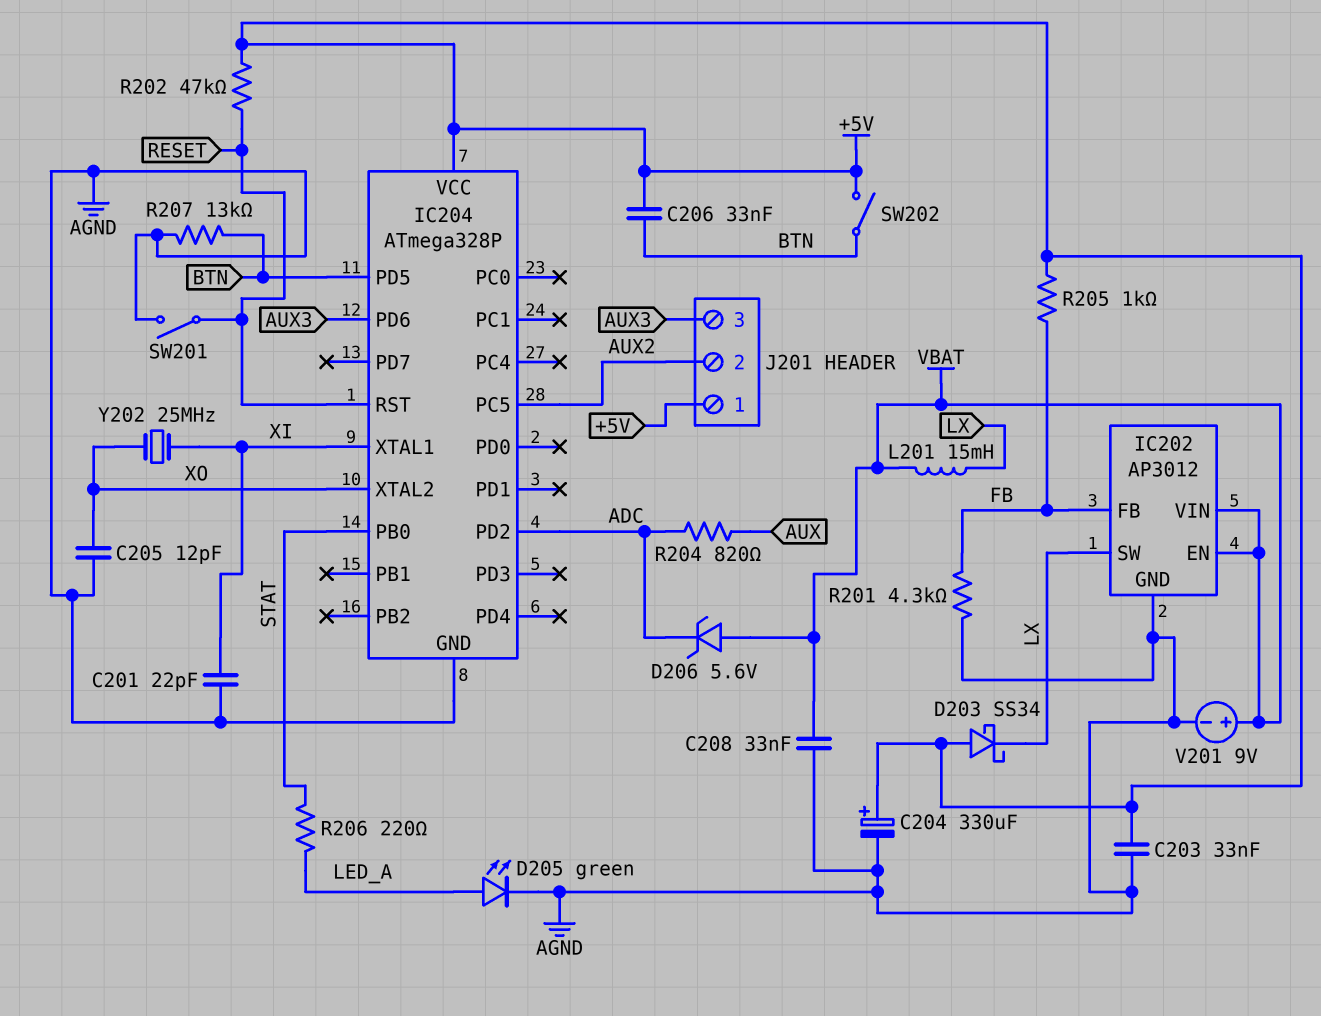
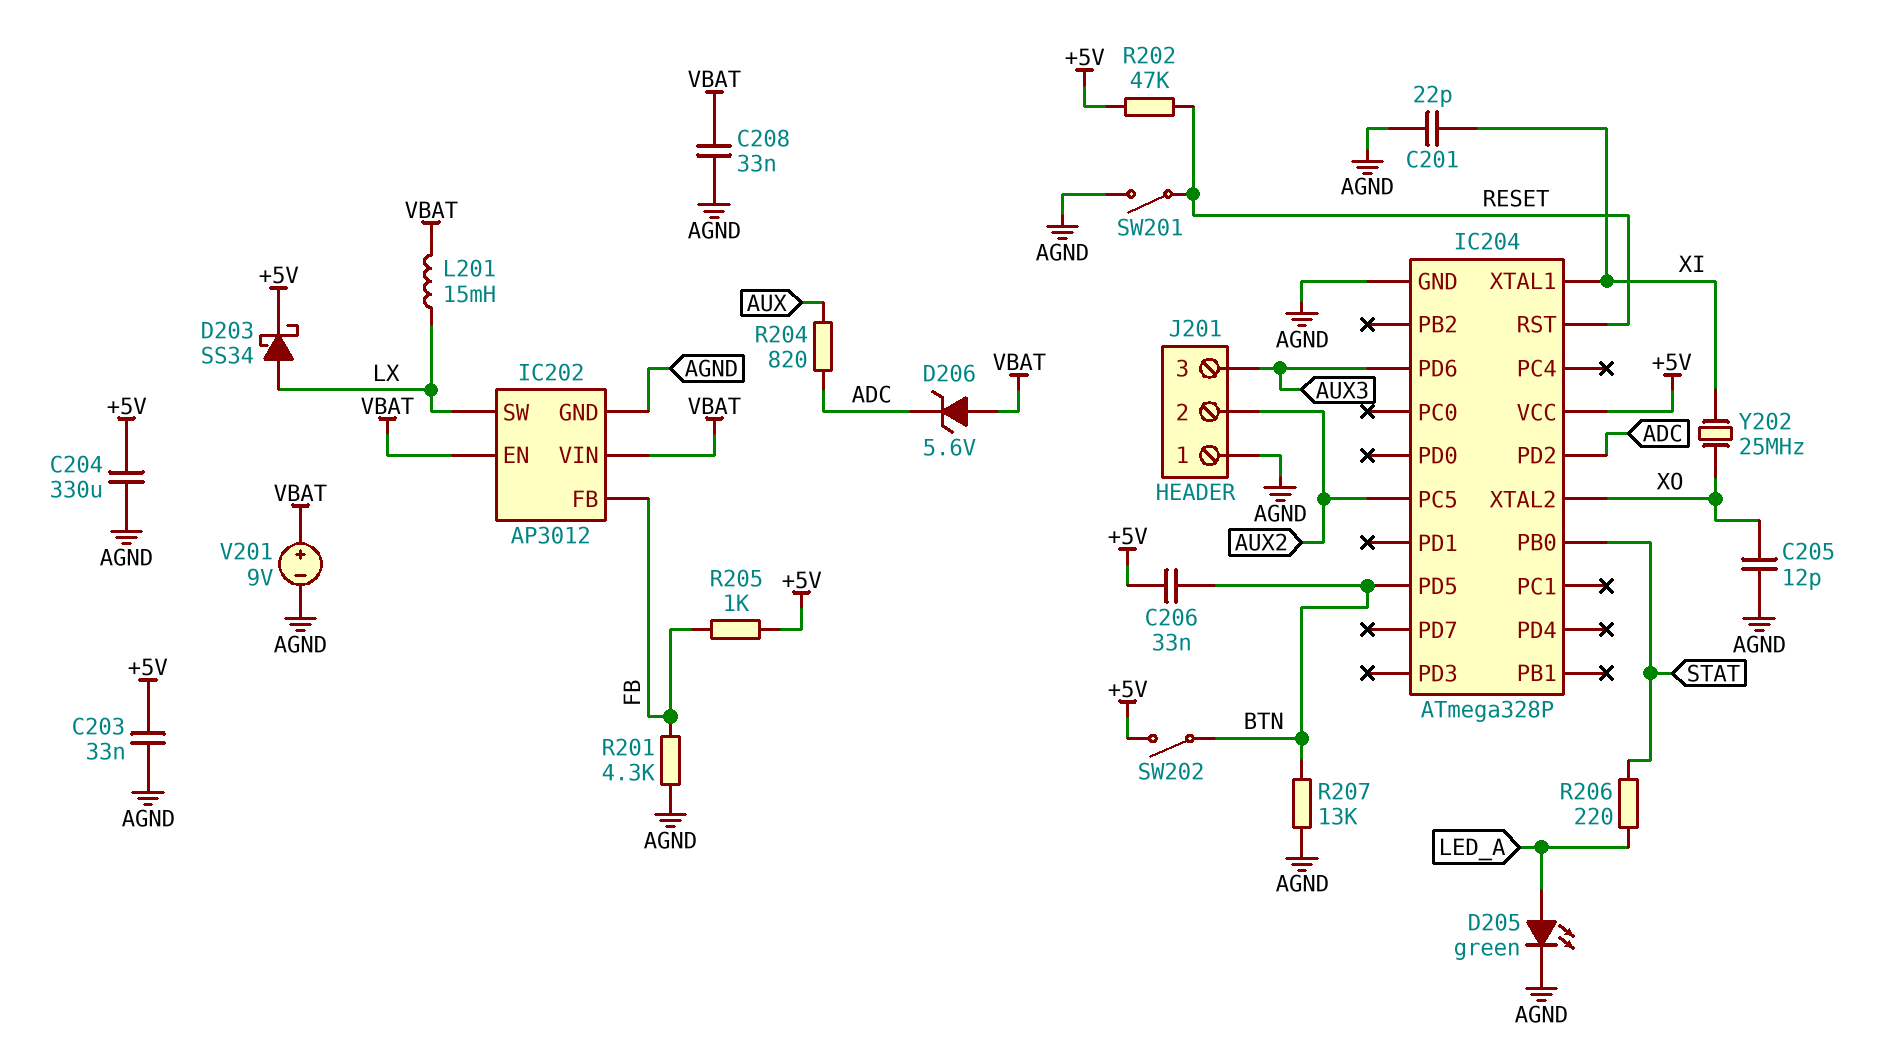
C204: 330uF (plus +5V, minus AGND) -> 330uF (+5V, AGND)
D203: schottky SS34 (A +5V, K LX) -> schottky SS34 (A LX, K +5V)
J201 pin 1: +5V -> AGND

